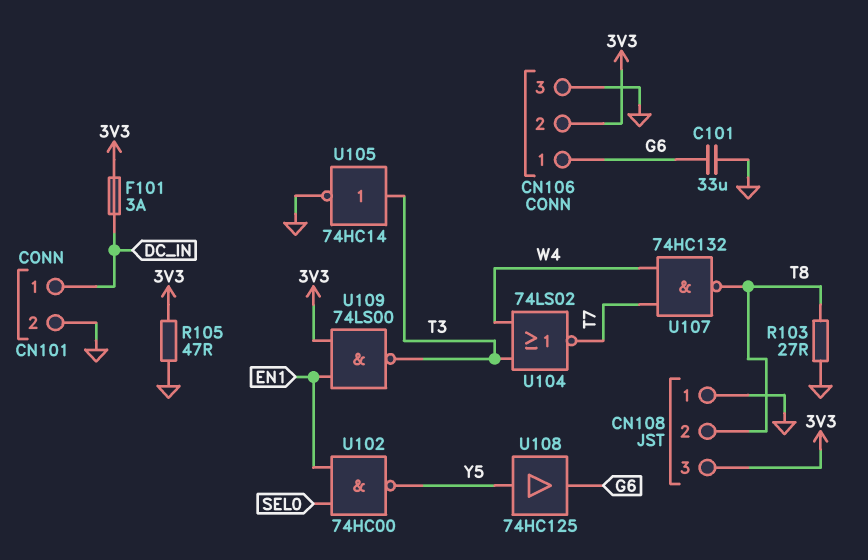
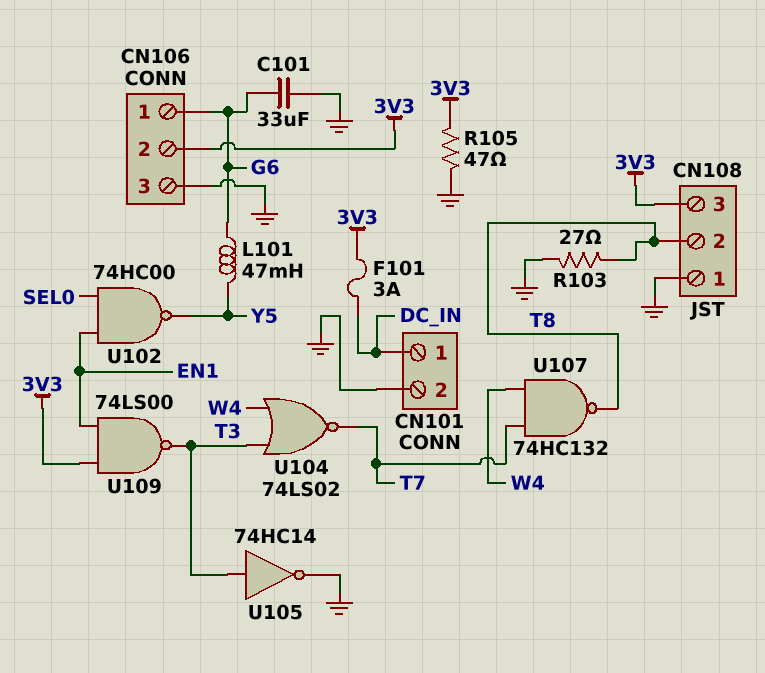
L101: none -> 47mH (G6, Y5)
U108: buffer 74HC125 (in Y5, out G6) -> none

